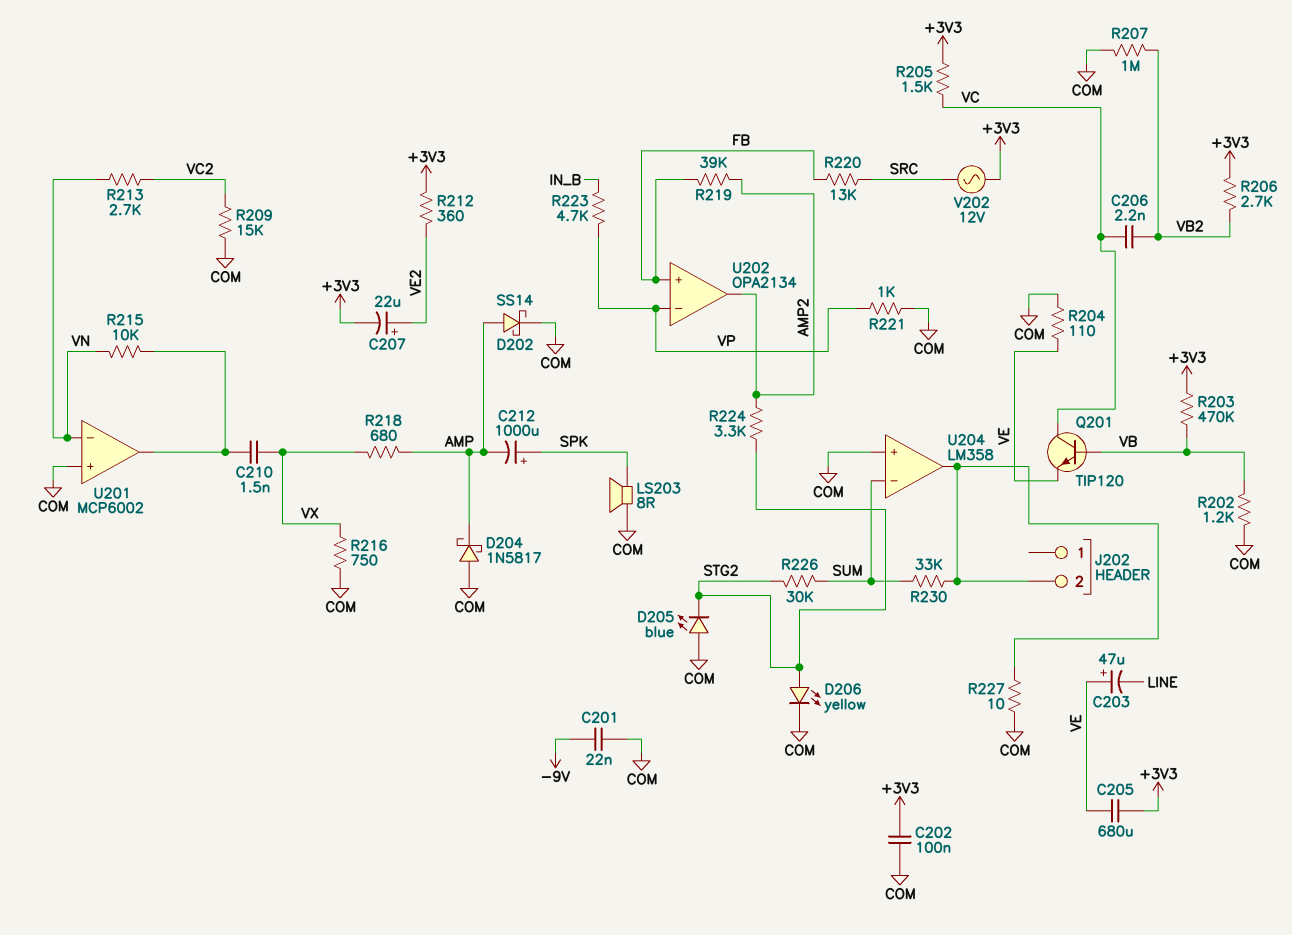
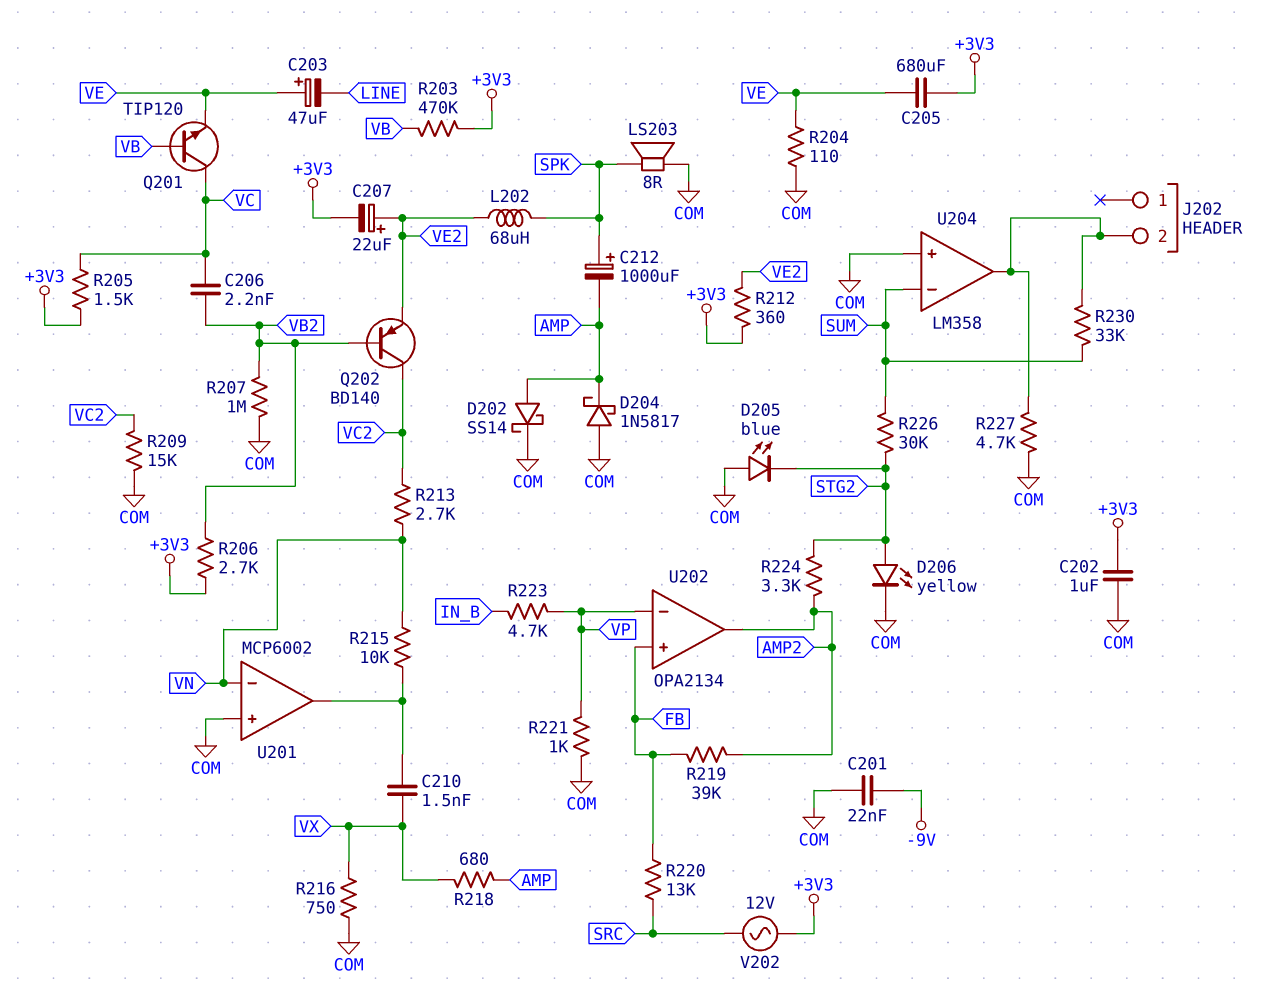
C202: 100nF (+3V3, COM) -> 1uF (+3V3, COM)
L202: none -> 68uH (SPK, VE2)
Q202: none -> PNP BD140 (B VB2, C VC2, E VE2)
R202: 1.2k (COM, VB) -> none
R227: 10 (COM, J202/2) -> 4.7k (COM, J202/2)

